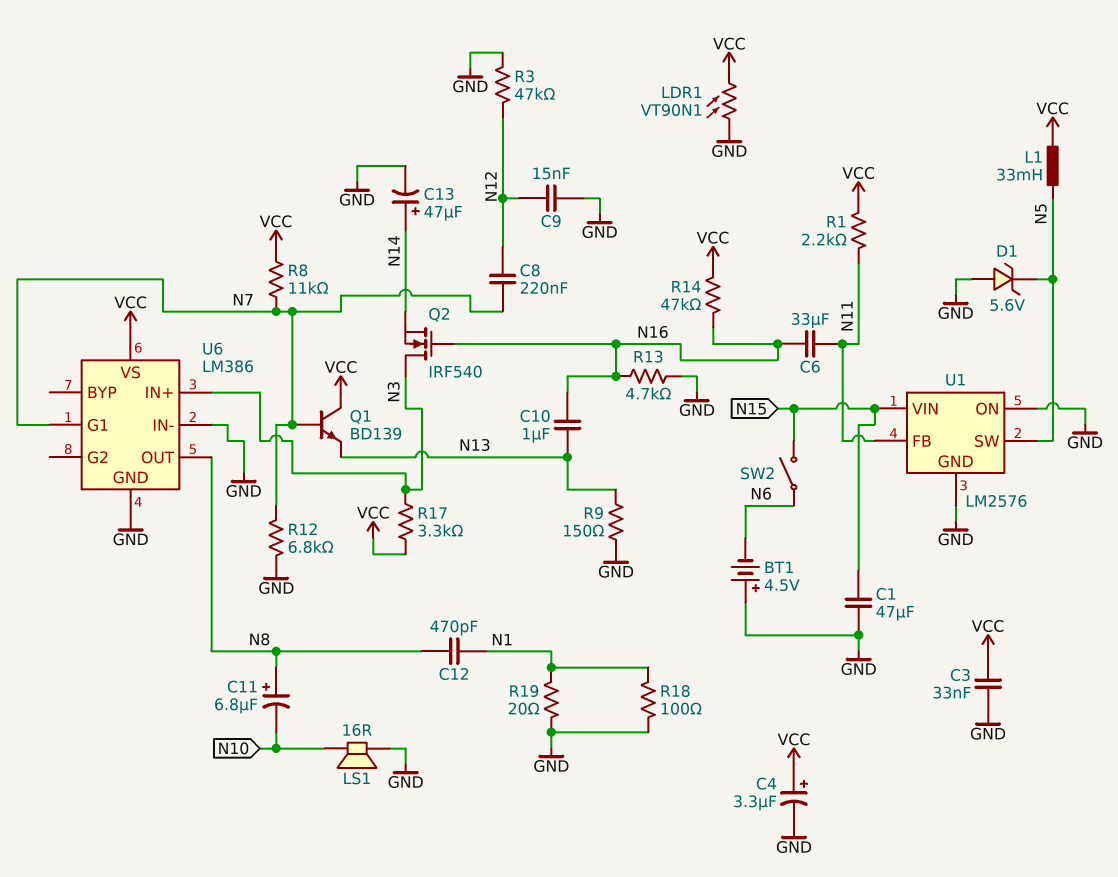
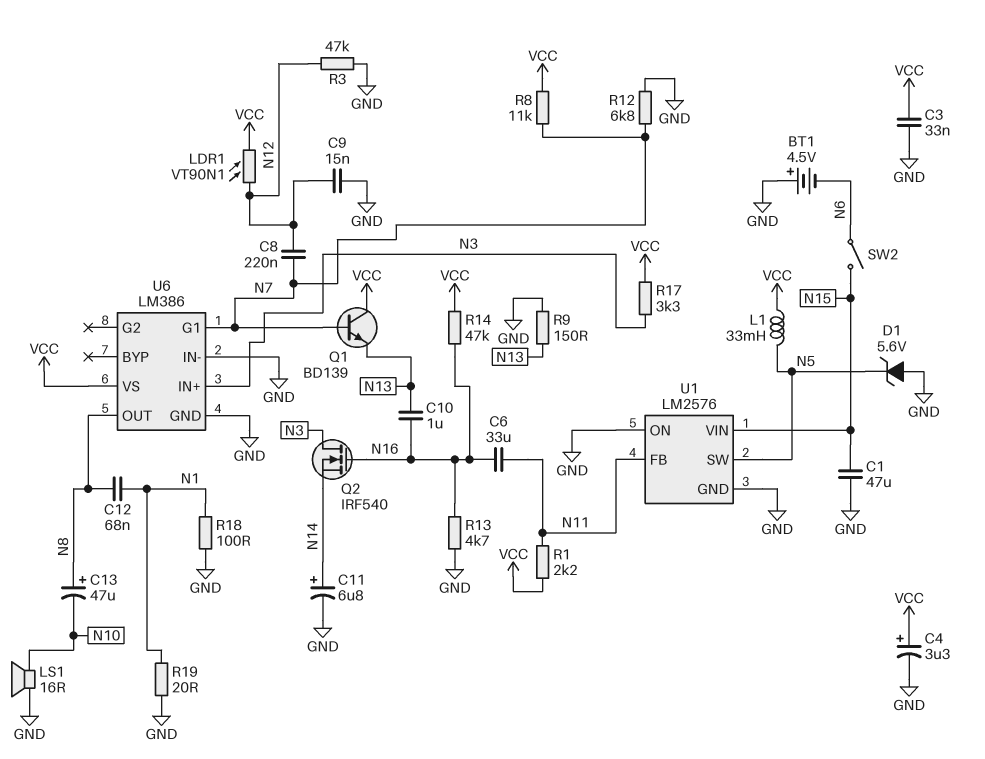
C11: 6.8uF (plus N8, minus N10) -> 6.8uF (plus N14, minus GND)
C12: 470pF (N1, N8) -> 68nF (N1, N8)
C13: 47uF (plus N14, minus GND) -> 47uF (plus N8, minus N10)
LDR1: VT90N1 (GND, VCC) -> VT90N1 (N12, VCC)

